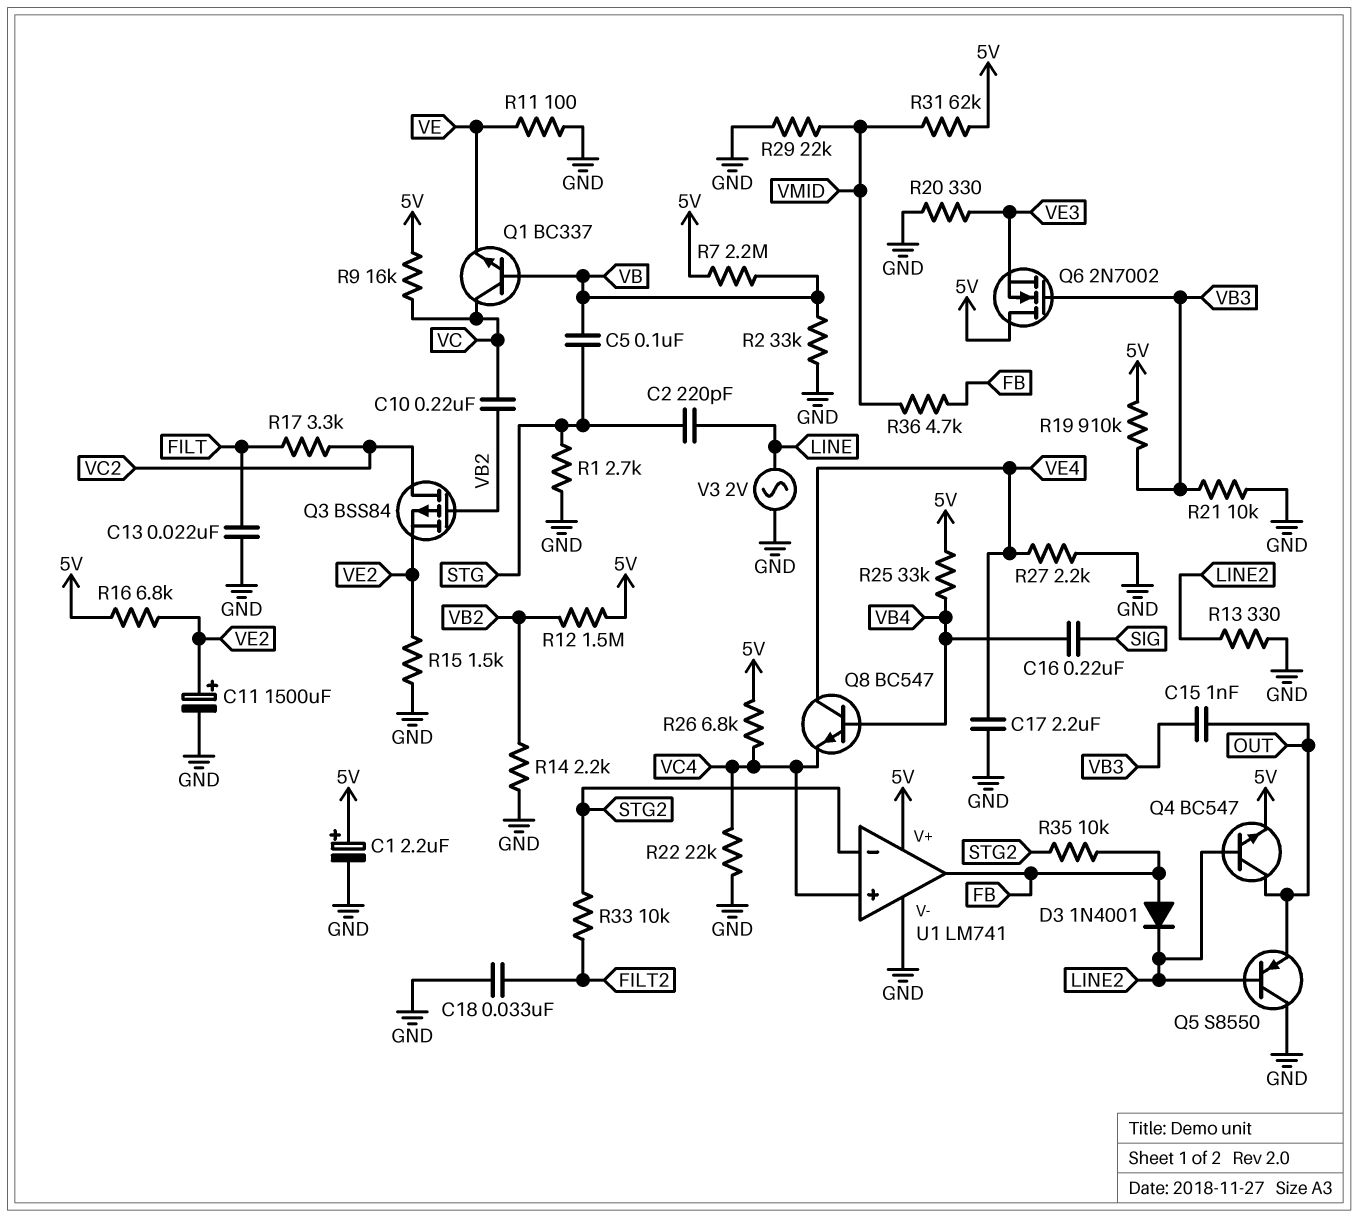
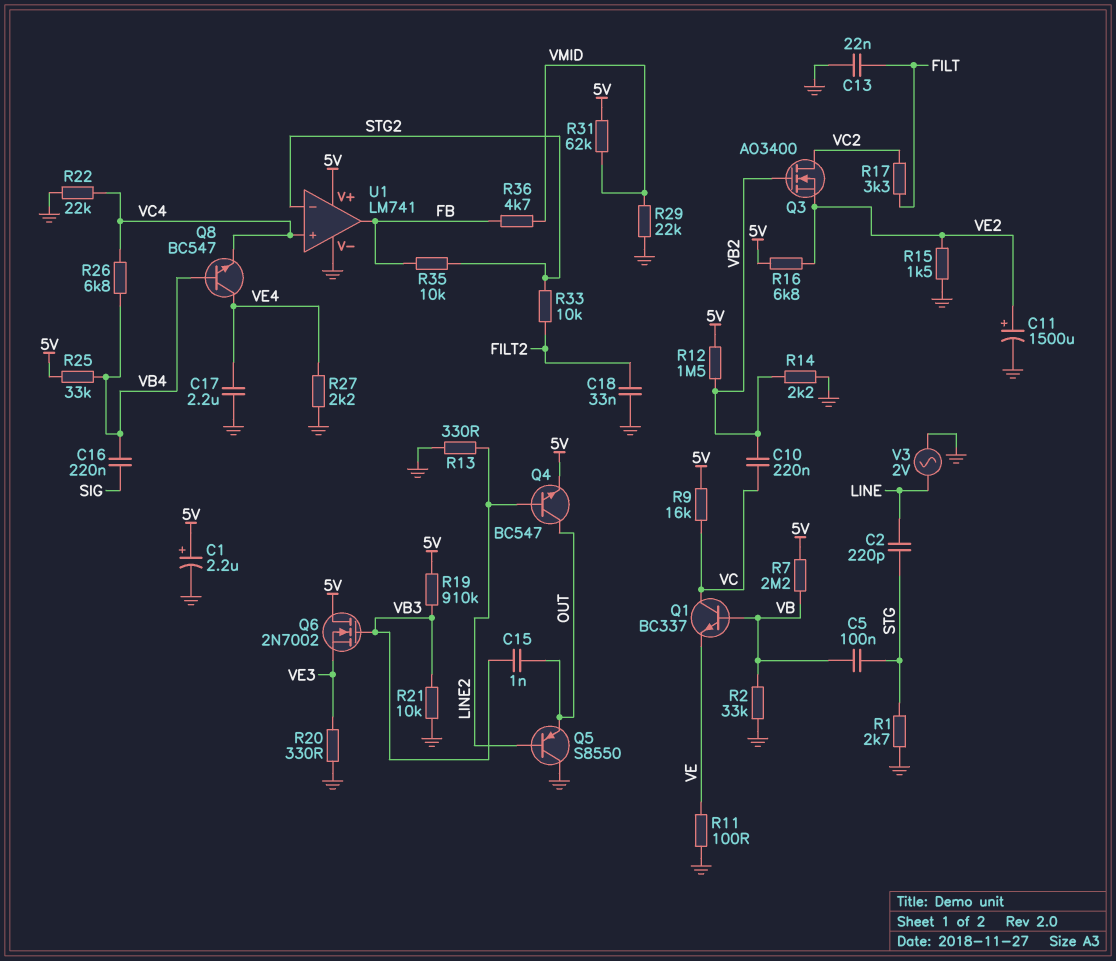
D3: diode 1N4001 (A FB, K LINE2) -> none
Q3: PMOS BSS84 (G VB2, D VC2, S VE2) -> NMOS AO3400 (G VB2, D VC2, S VE2)
R26: 6.8k (5V, VC4) -> 6.8k (VB4, VC4)

